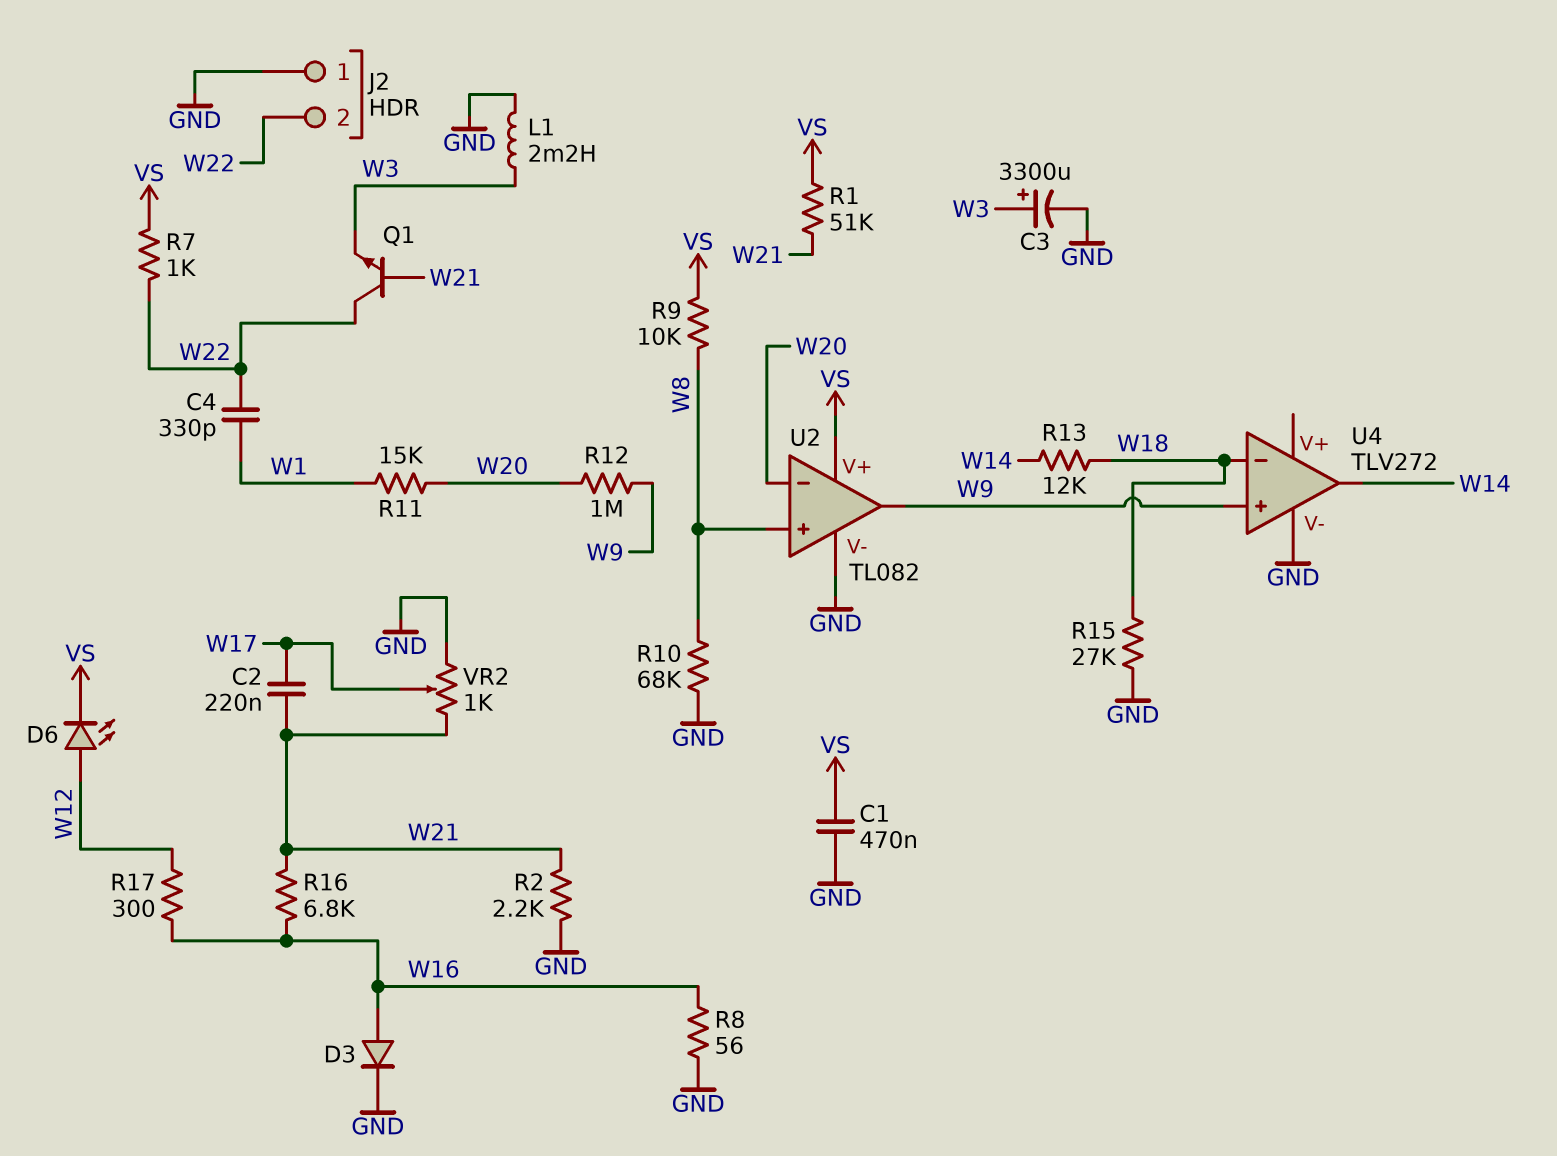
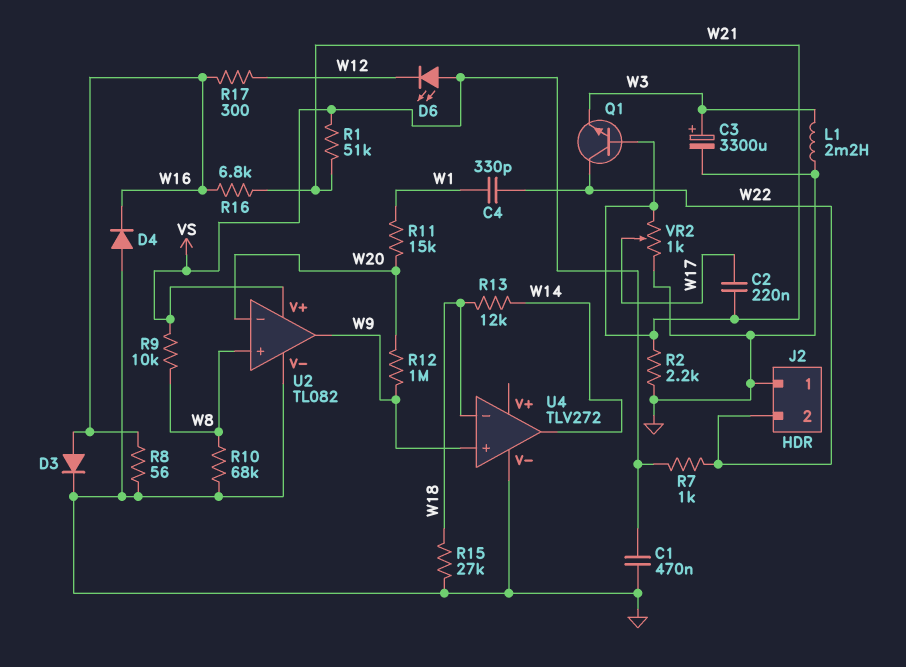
D4: none -> diode (A GND, K W16)
D6: LED (A W12, K VS) -> LED (A VS, K W12)

